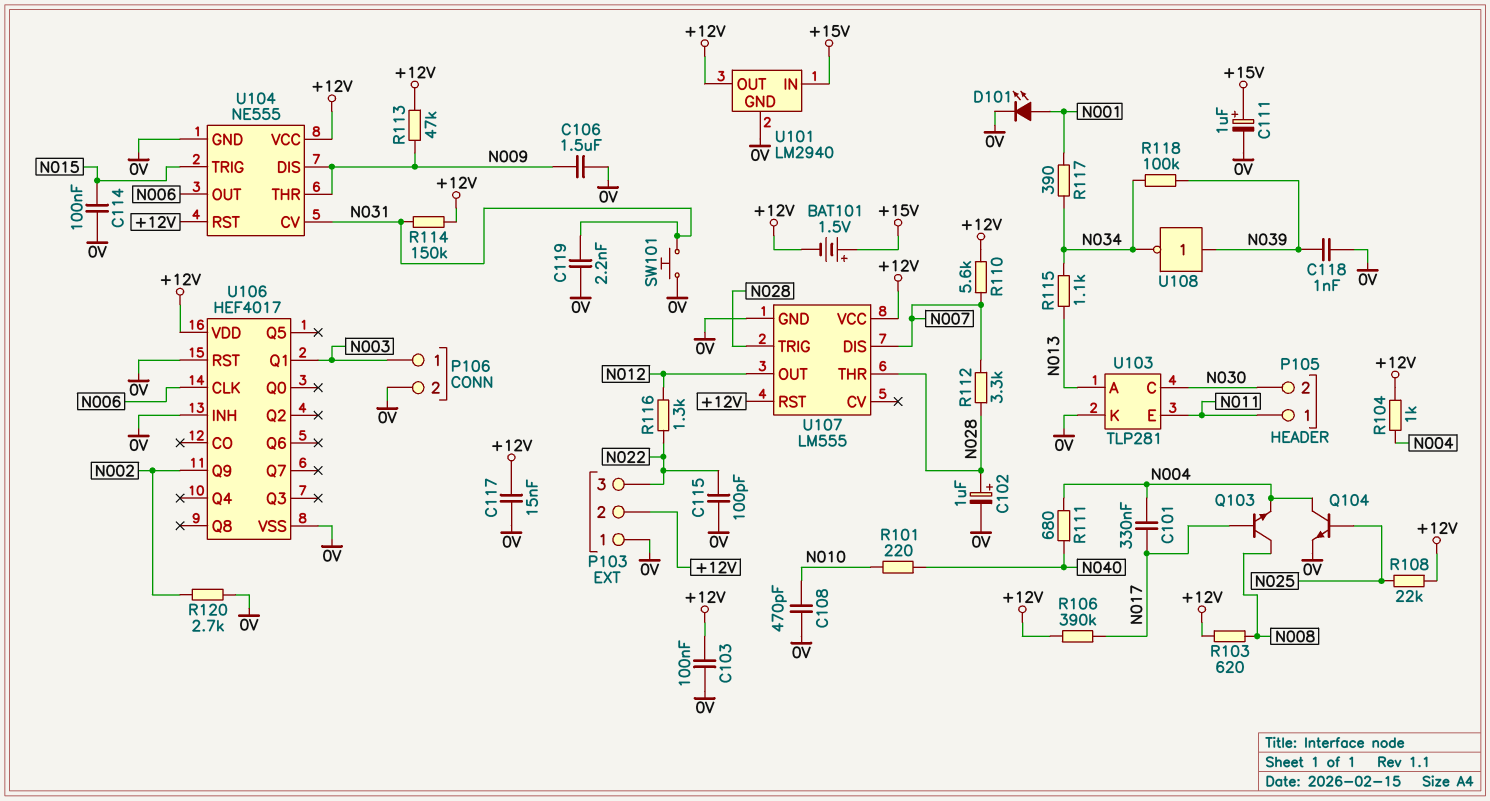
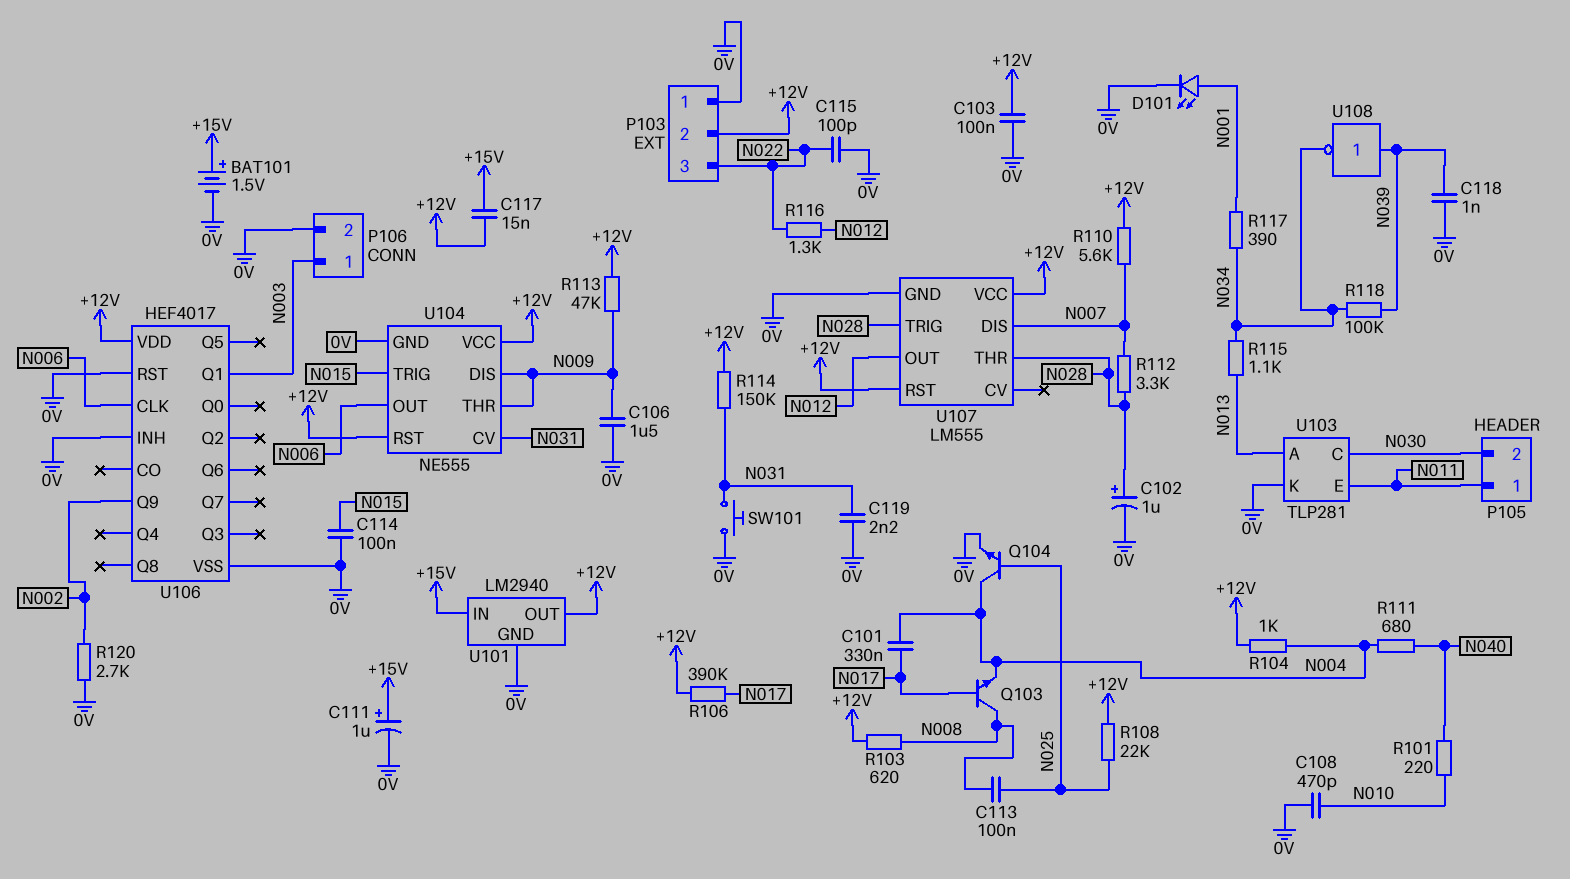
BAT101: 1.5V (plus +15V, minus +12V) -> 1.5V (plus +15V, minus 0V)
C113: none -> 100nF (N008, N025)
C117: 15nF (+12V, 0V) -> 15nF (+12V, +15V)

